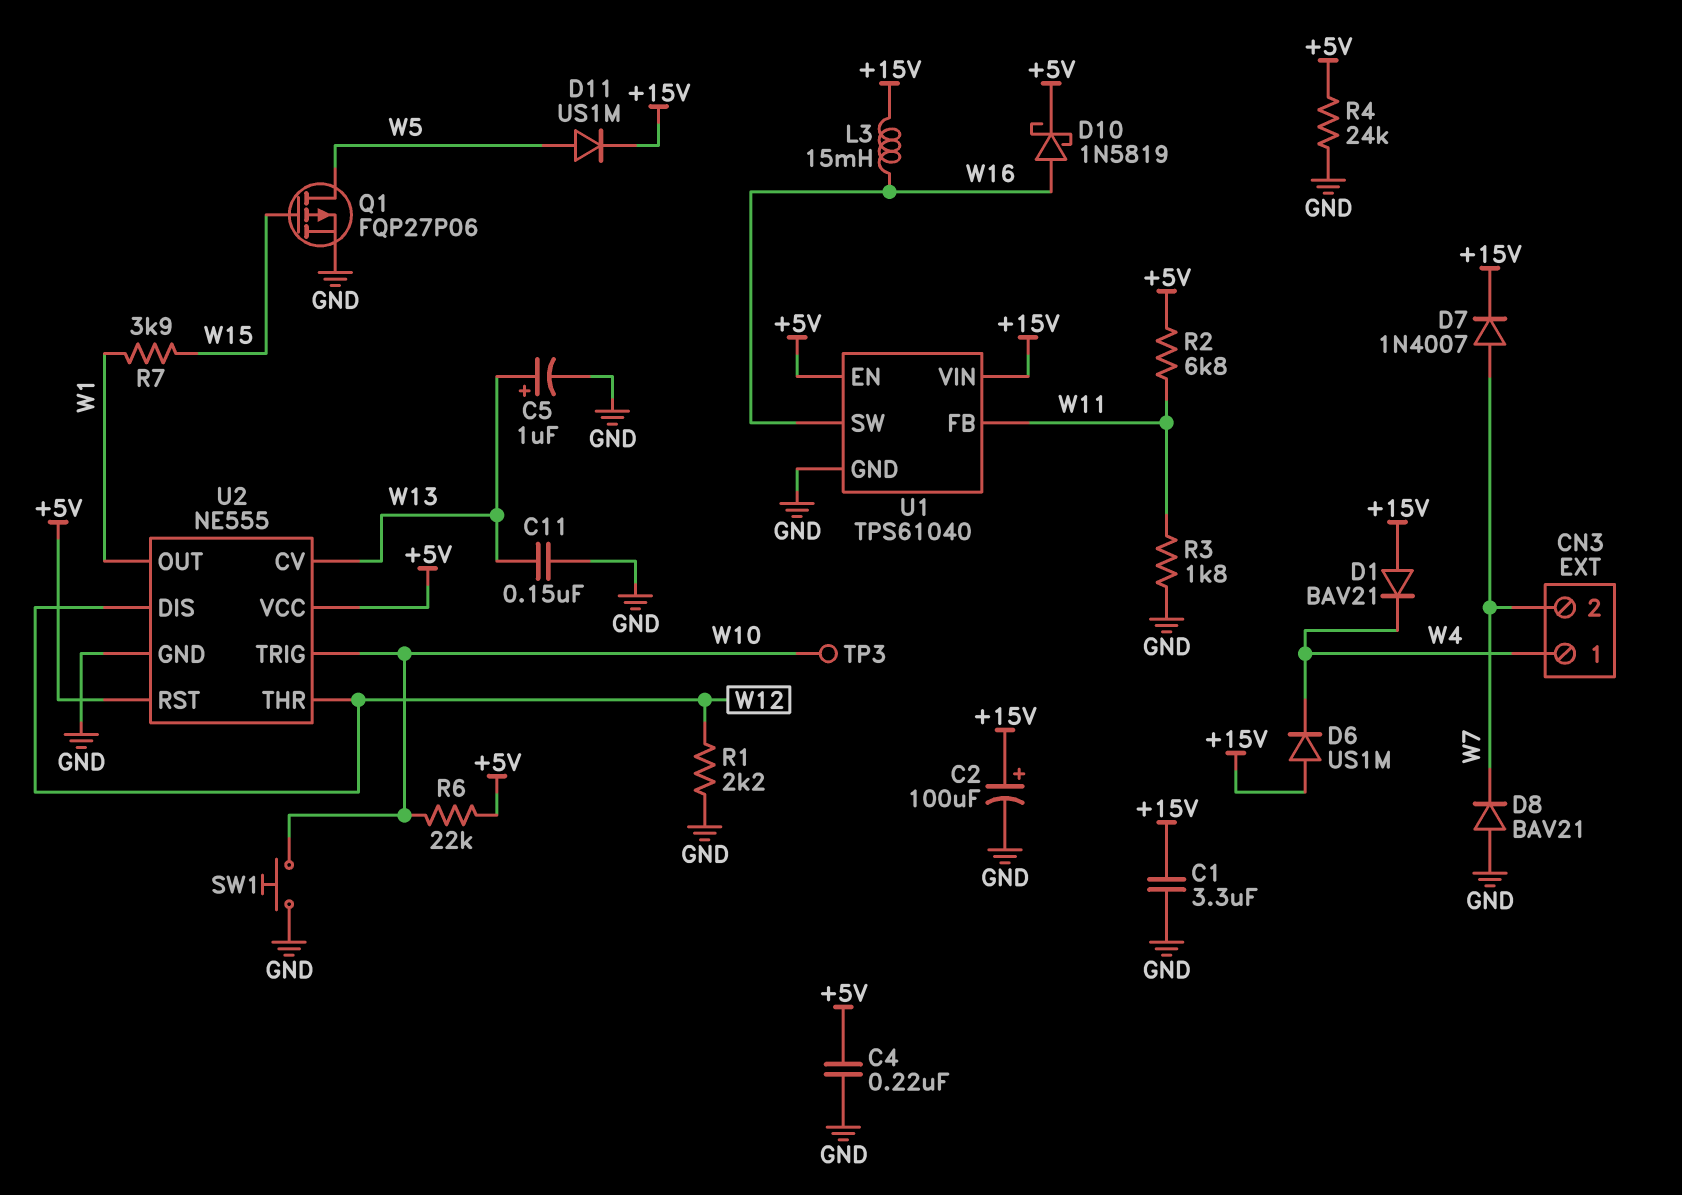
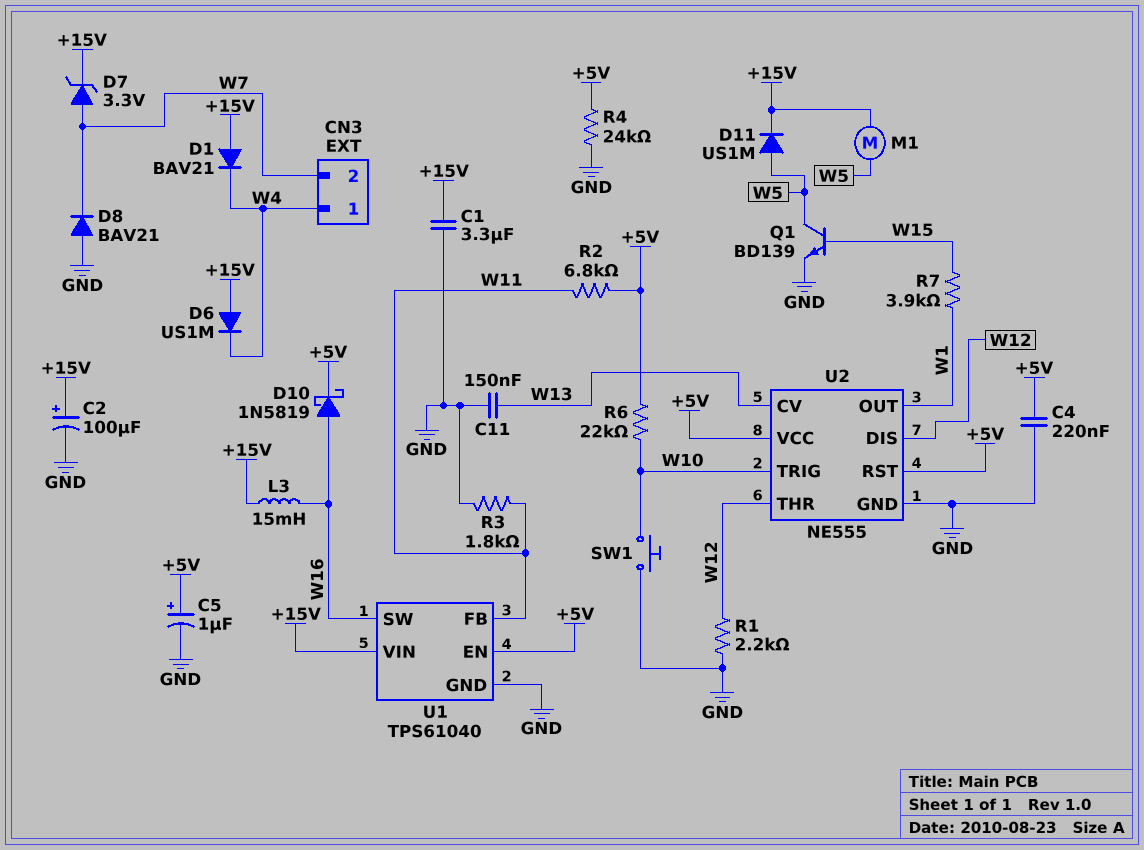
C5: 1uF (plus W13, minus GND) -> 1uF (plus +5V, minus GND)
D7: diode 1N4007 (A W7, K +15V) -> zener 3.3V (A W7, K +15V)
M1: none -> motor (+15V, W5)
Q1: PMOS FQP27P06 (G W15, D W5, S GND) -> NPN BD139 (B W15, C W5, E GND)
TP3: test point (W10) -> none

